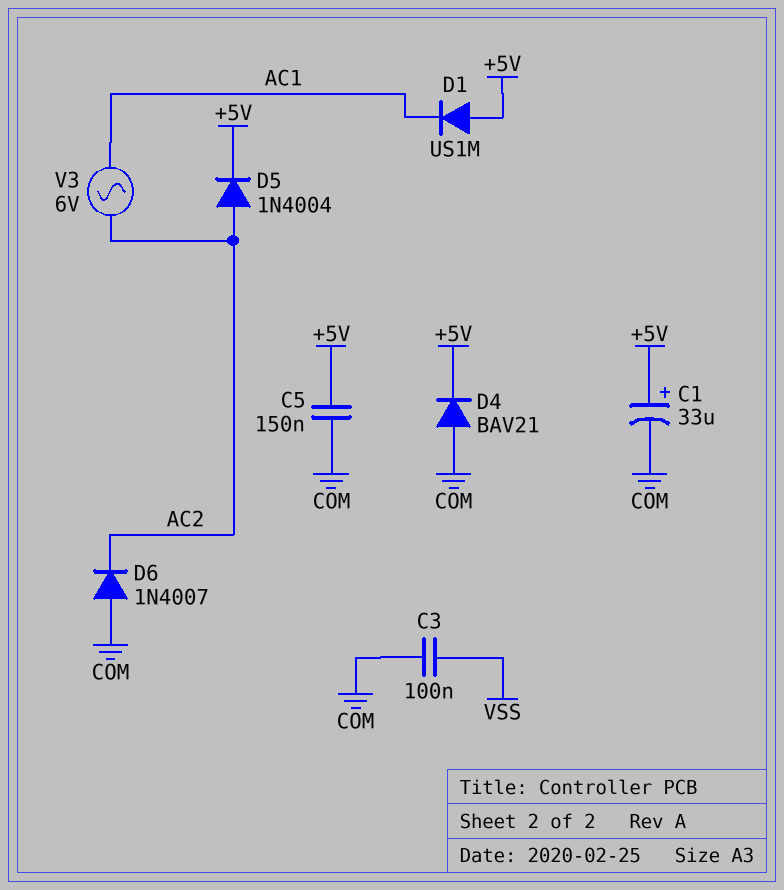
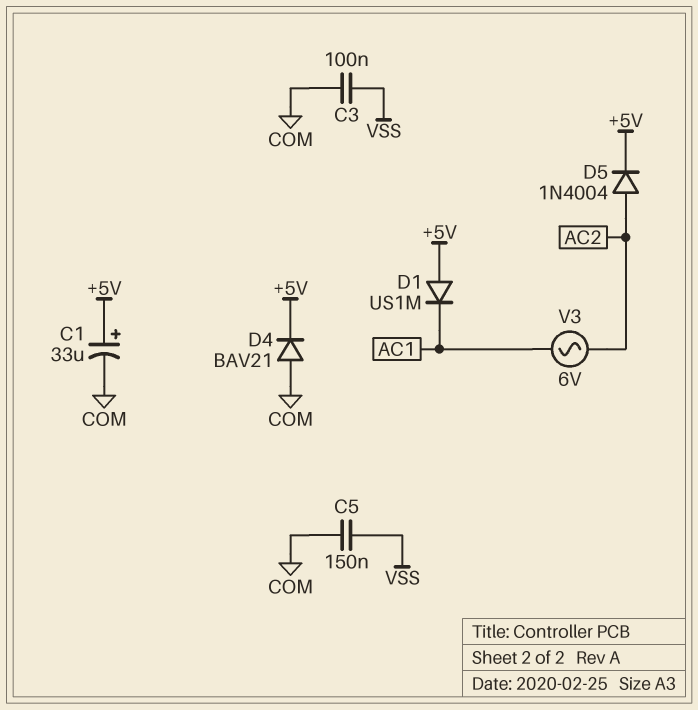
C5: 150nF (+5V, COM) -> 150nF (COM, VSS)
D6: diode 1N4007 (A COM, K AC2) -> none

